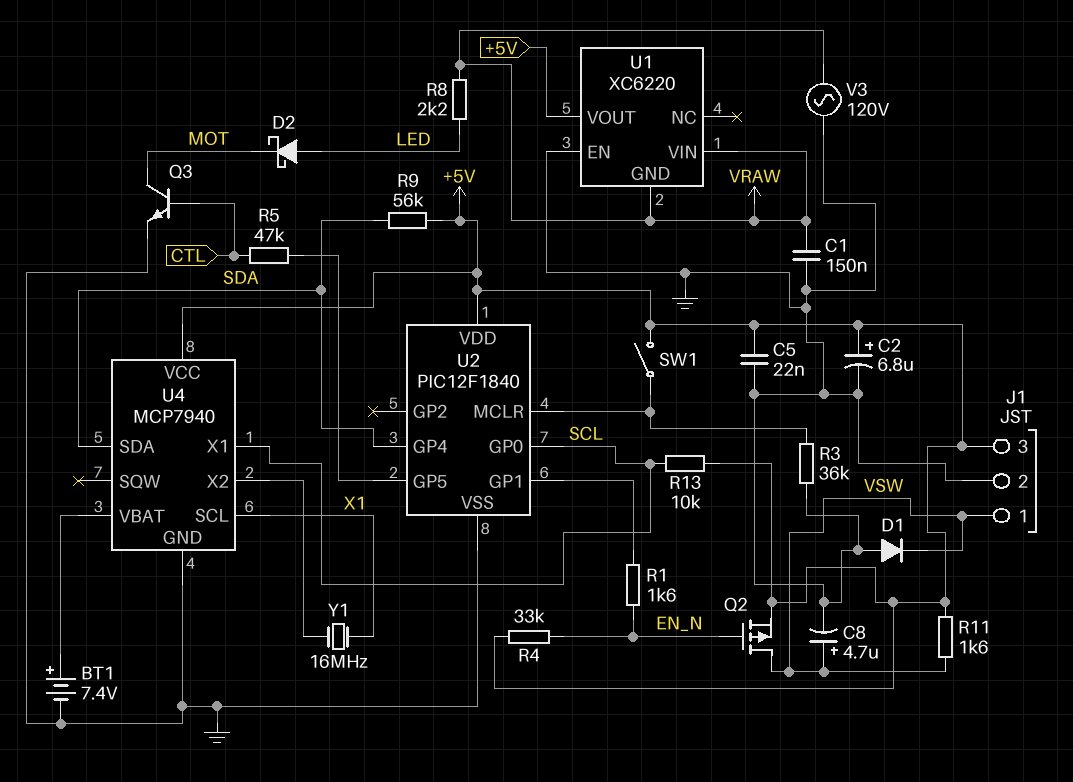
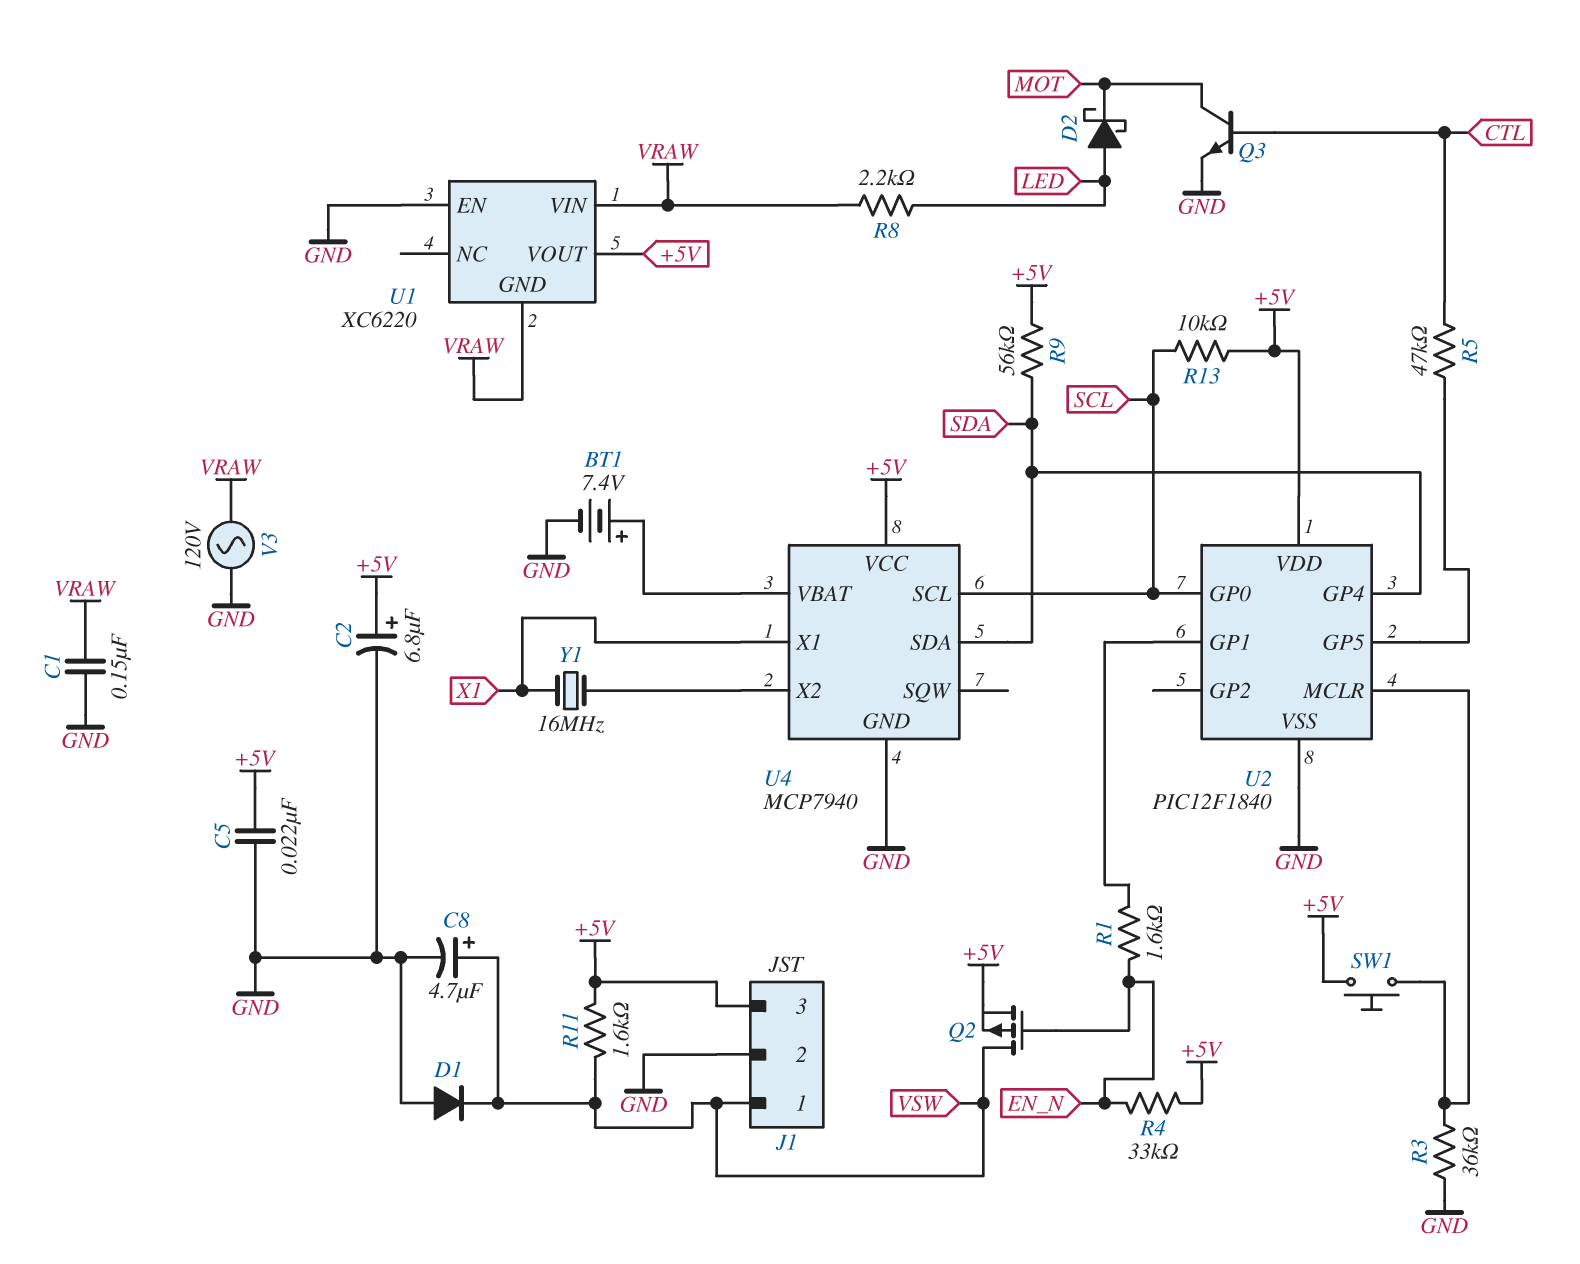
SW1: switch (+5V, U2/MCLR) -> button (+5V, U2/MCLR)
U4 pin SCL: X1 -> SCL
U4 pin X1: SCL -> X1

